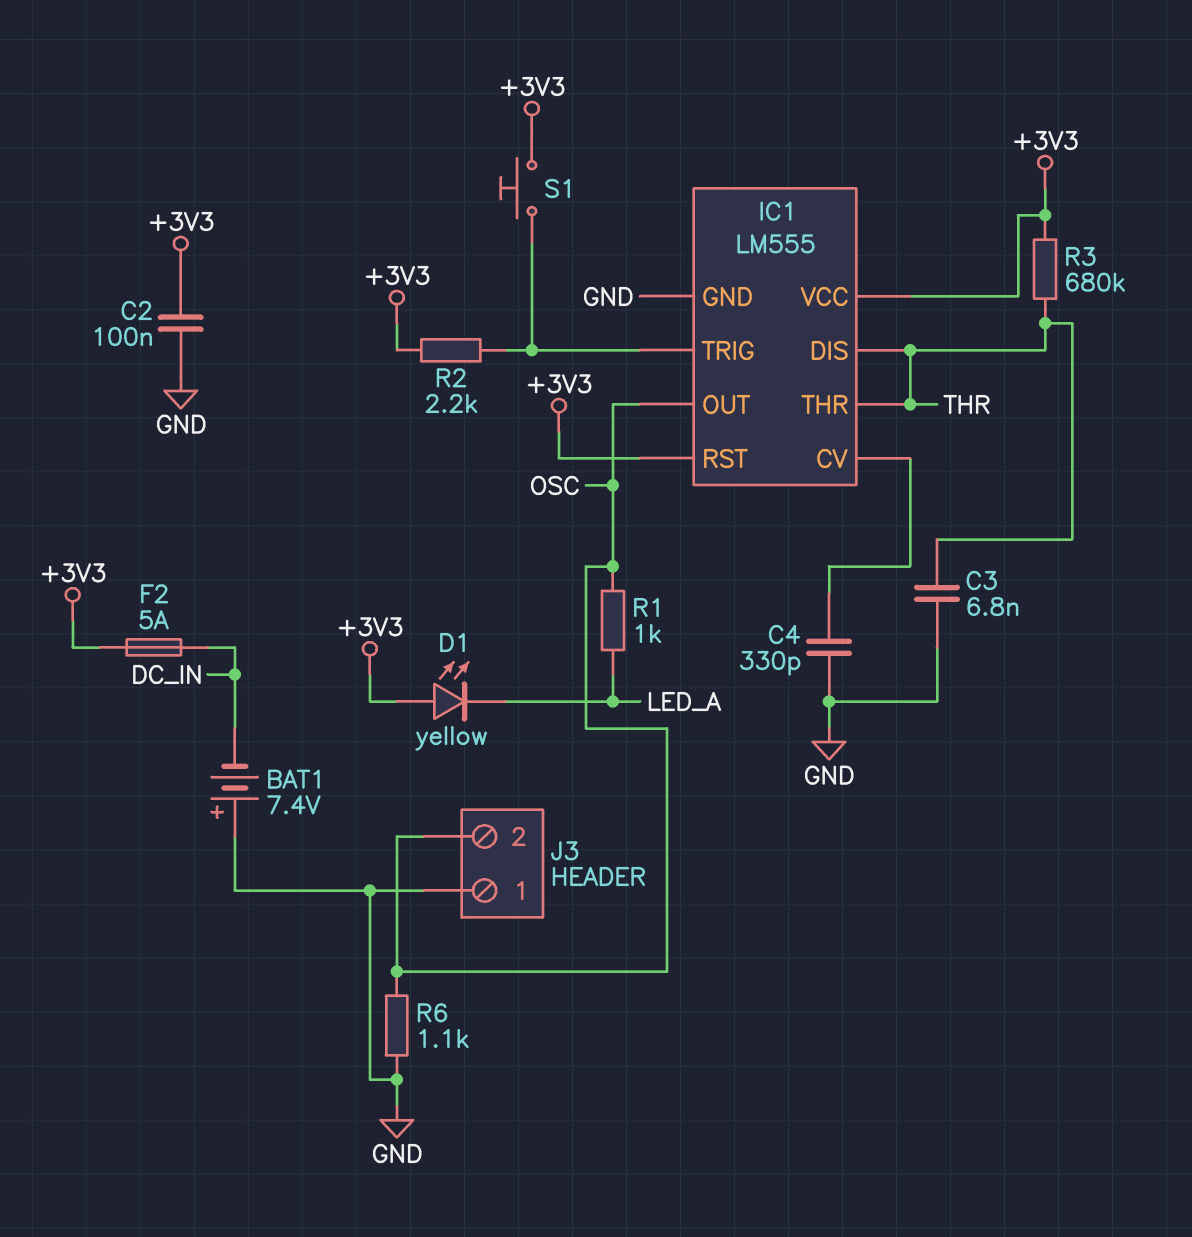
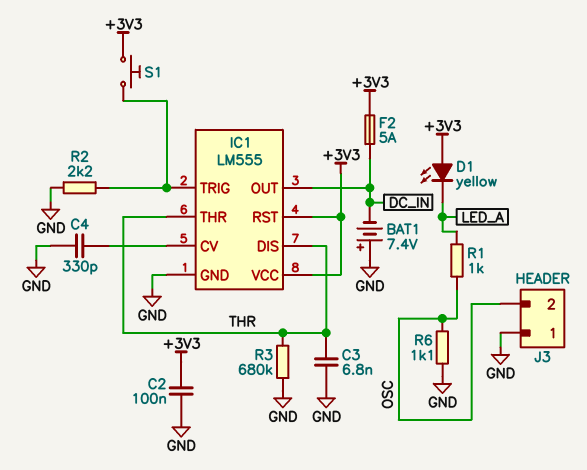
IC1 pin OUT: OSC -> DC_IN
R2: 2.2k (+3V3, IC1/TRIG) -> 2.2k (GND, IC1/TRIG)
R3: 680k (+3V3, THR) -> 680k (GND, THR)

